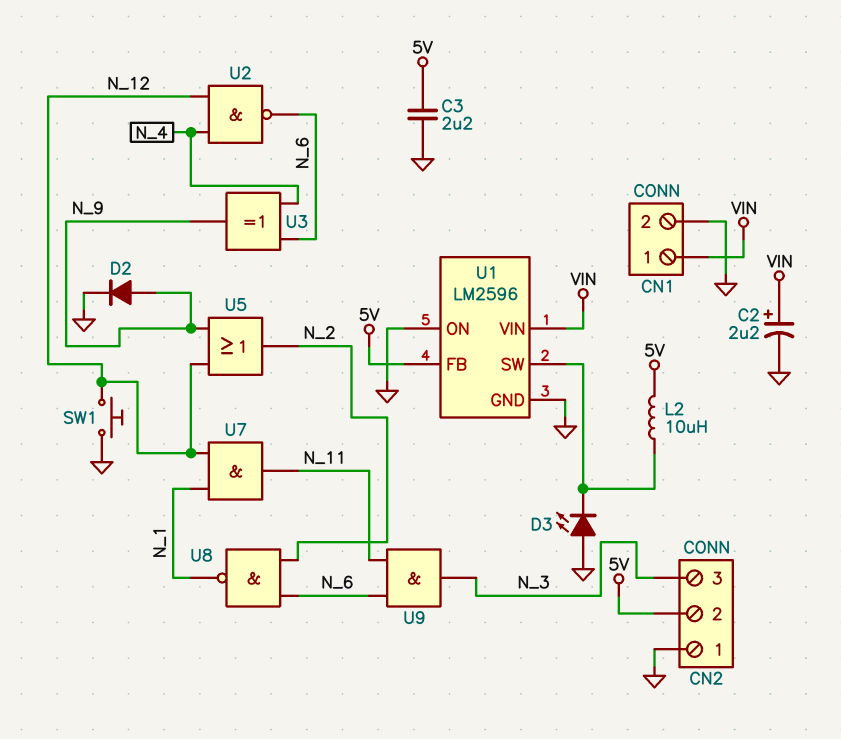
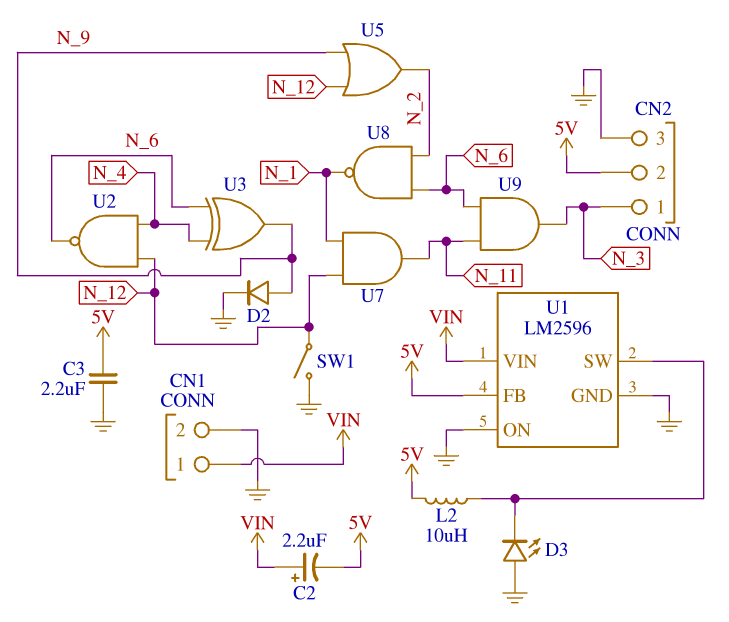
C2: 2.2uF (plus VIN, minus GND) -> 2.2uF (plus VIN, minus 5V)
CN2 pin 1: GND -> N_3
CN2 pin 3: N_3 -> GND
SW1: button (GND, N_12) -> switch (GND, N_12)

